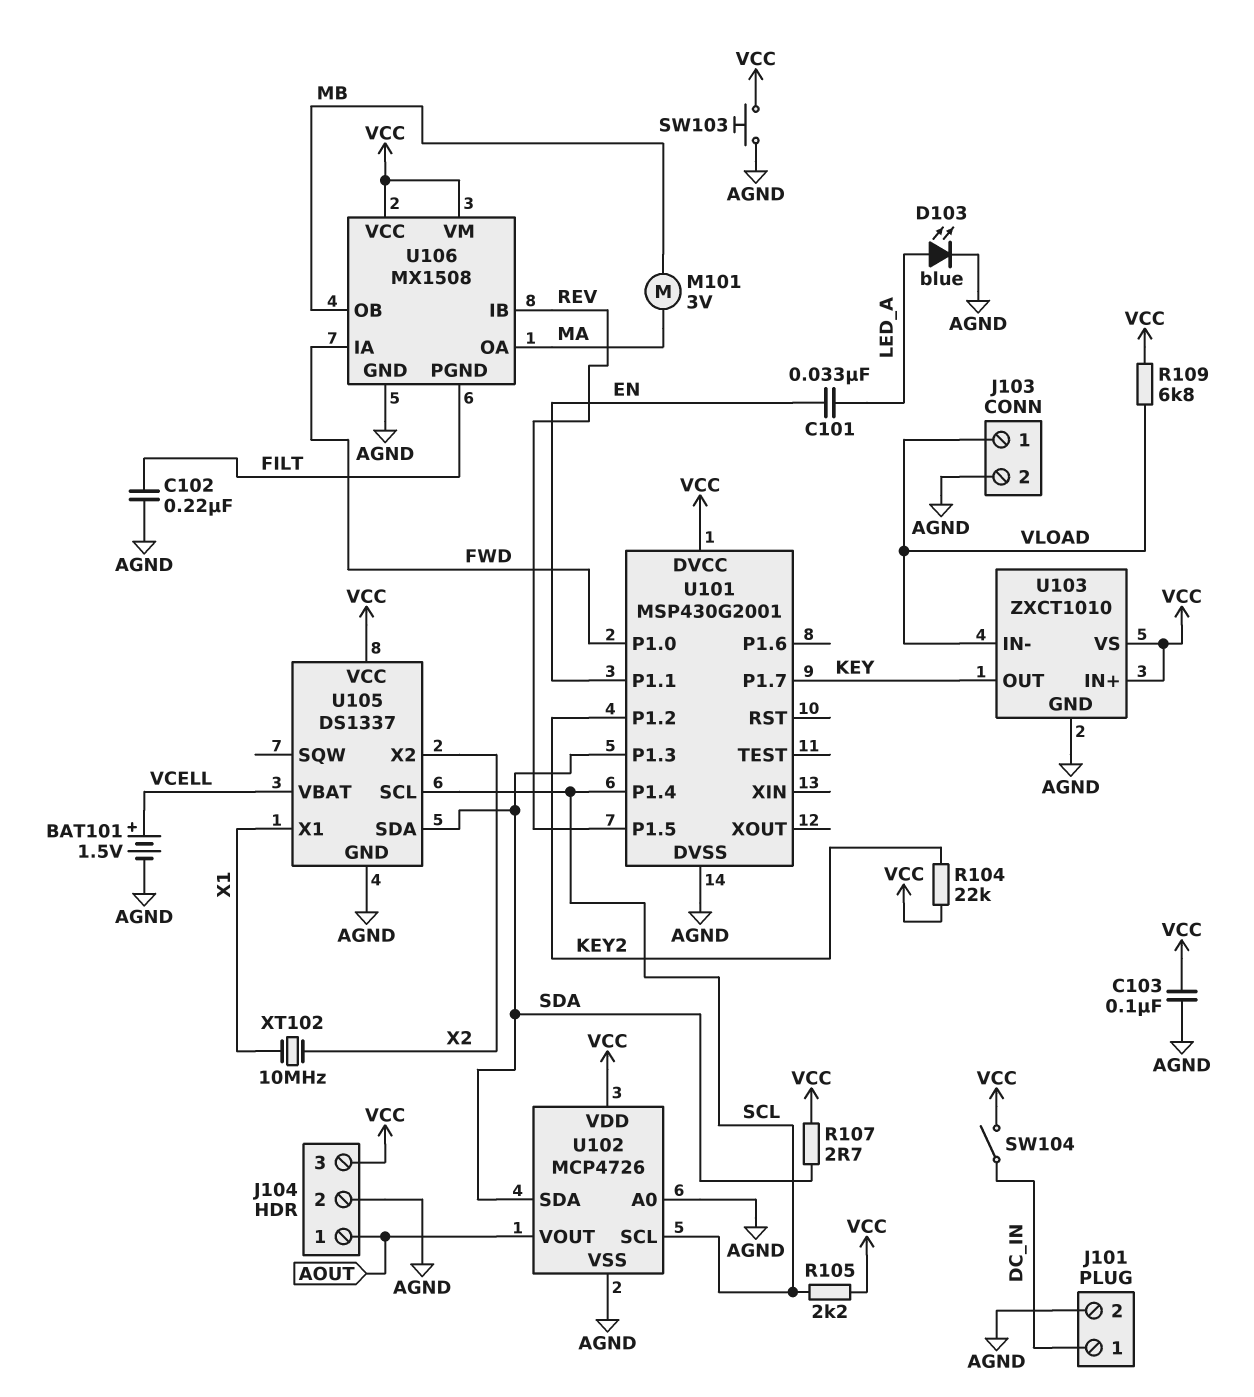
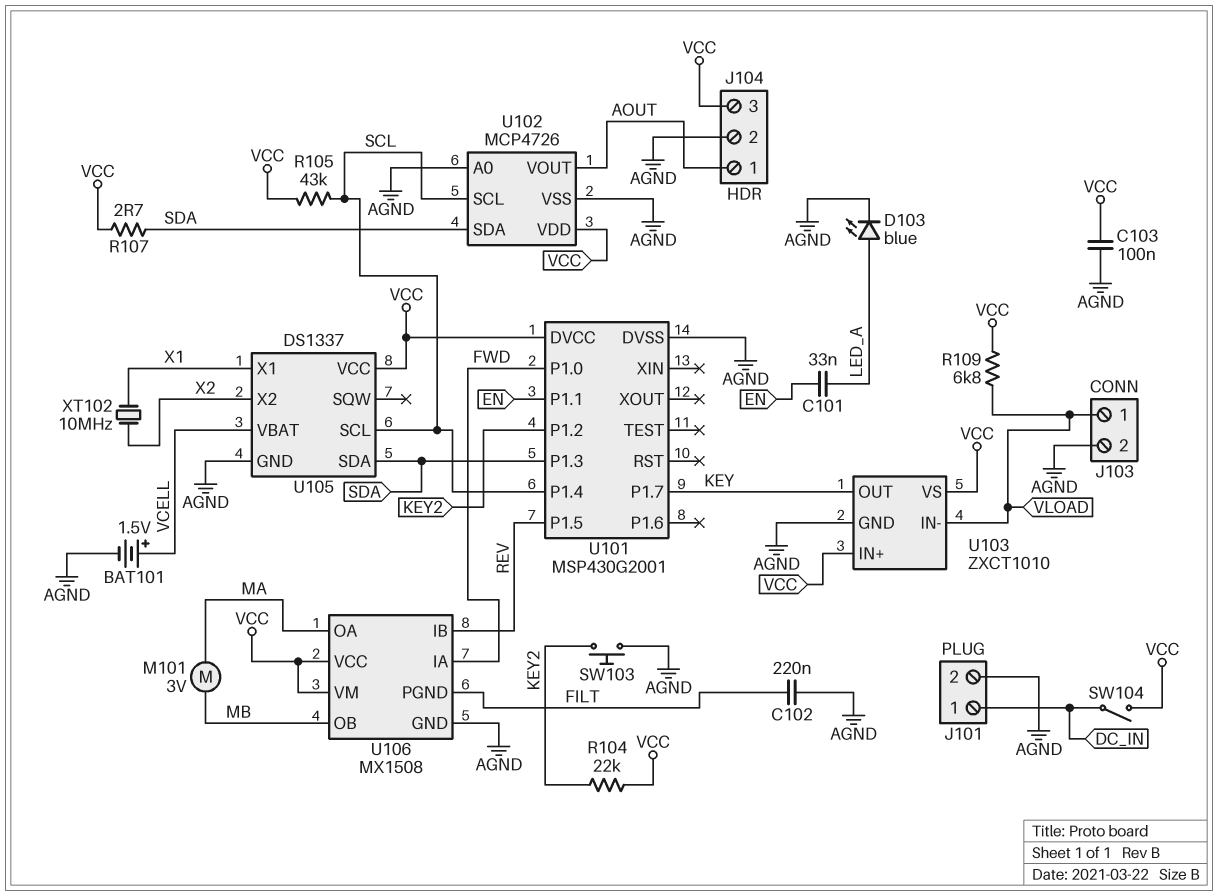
R105: 2.2k (SCL, VCC) -> 43k (SCL, VCC)
SW103: button (AGND, VCC) -> button (AGND, KEY2)

